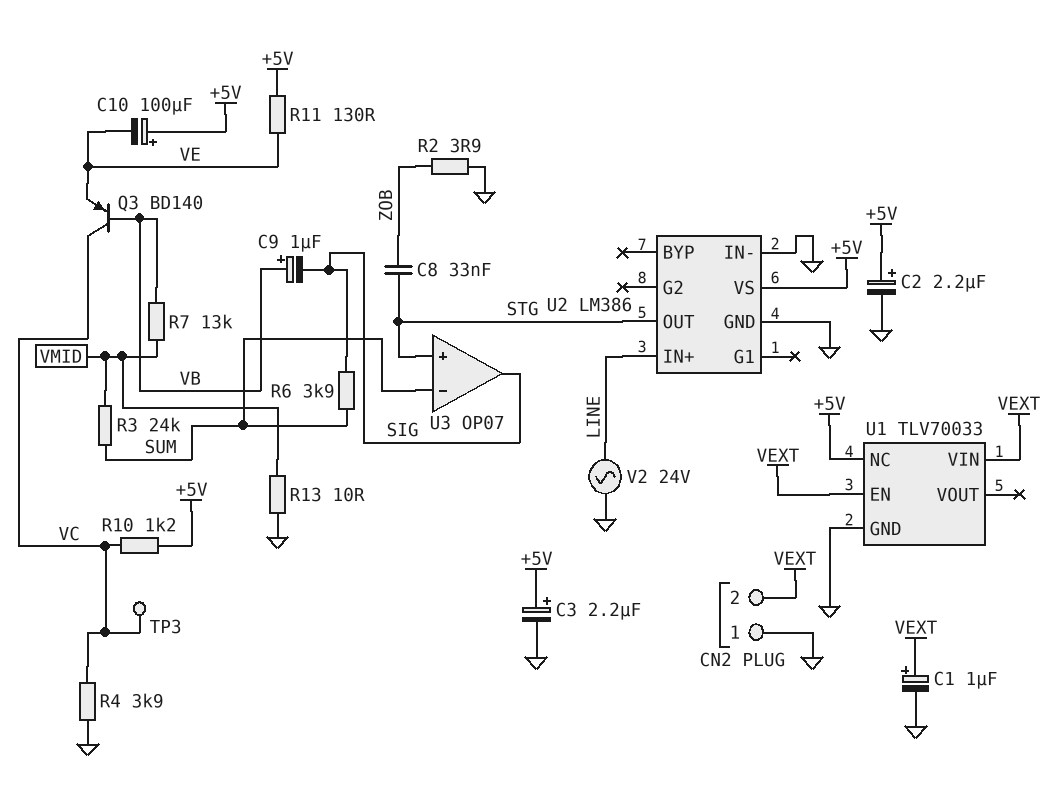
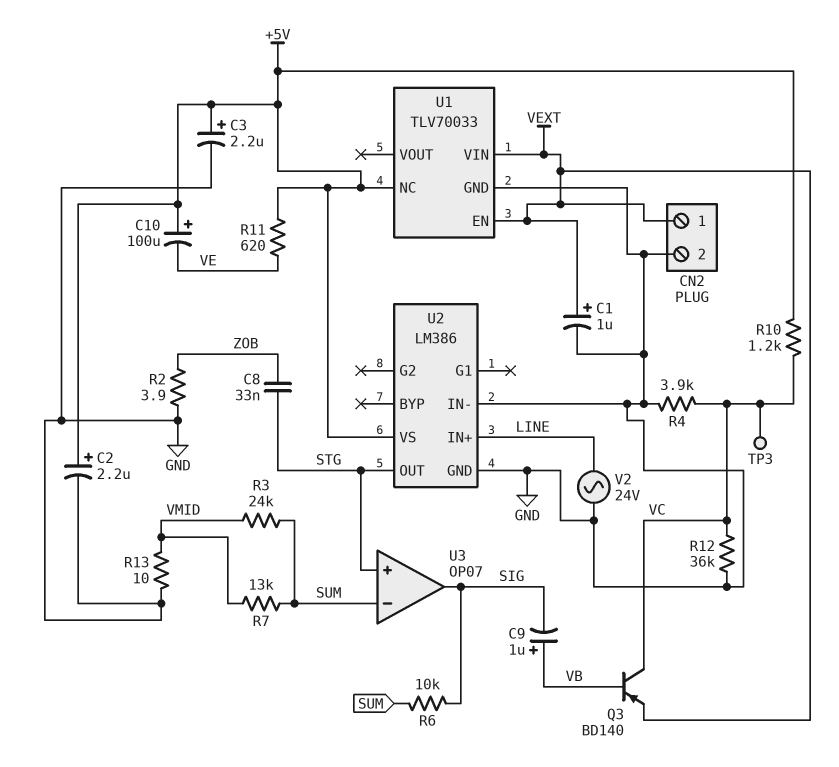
CN2 pin 1: GND -> VEXT
CN2 pin 2: VEXT -> GND
Q3: PNP BD140 (B VB, C VC, E VE) -> PNP BD140 (B VB, C VC, E VEXT)
R6: 3.9k (SIG, SUM) -> 10k (SIG, SUM)
R7: 13k (VB, VMID) -> 13k (SUM, VMID)
R11: 130 (+5V, VE) -> 620 (+5V, VE)
R12: none -> 36k (GND, VC)

